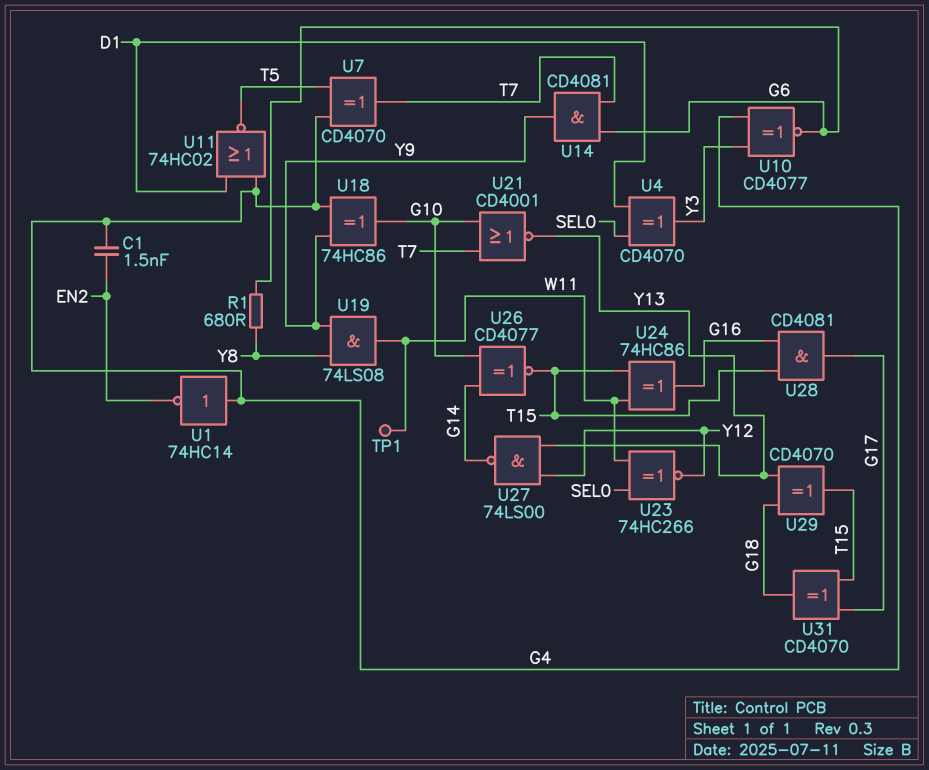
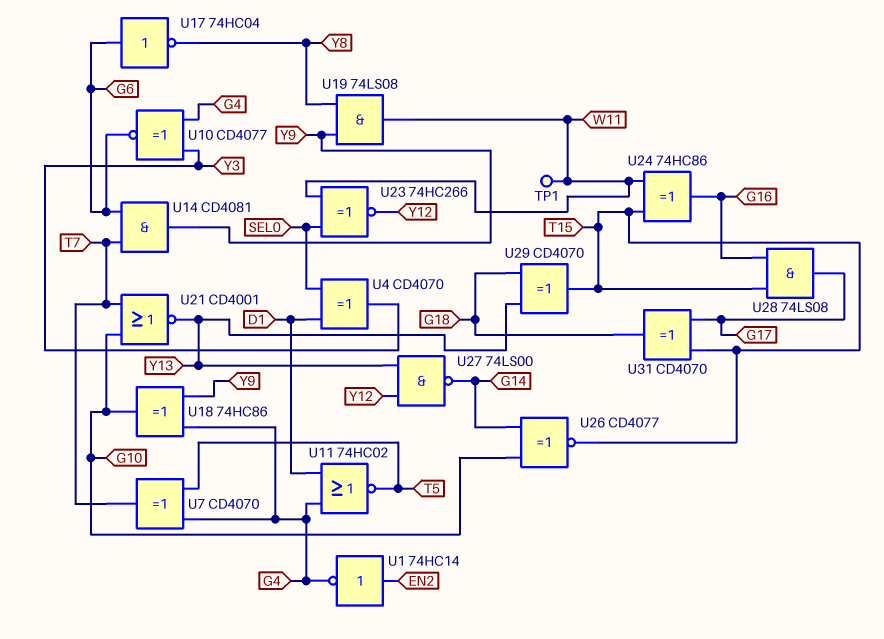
C1: 1.5nF (EN2, G4) -> none
R1: 680 (G6, Y8) -> none
U1: NOT 74HC14 (in G4, out EN2) -> NOT 74HC14 (in EN2, out G4)
U17: none -> NOT 74HC04 (in G6, out Y8)
U28: AND CD4081 (in G16, in T15, out G17) -> AND 74LS08 (in G16, in T15, out G17)

